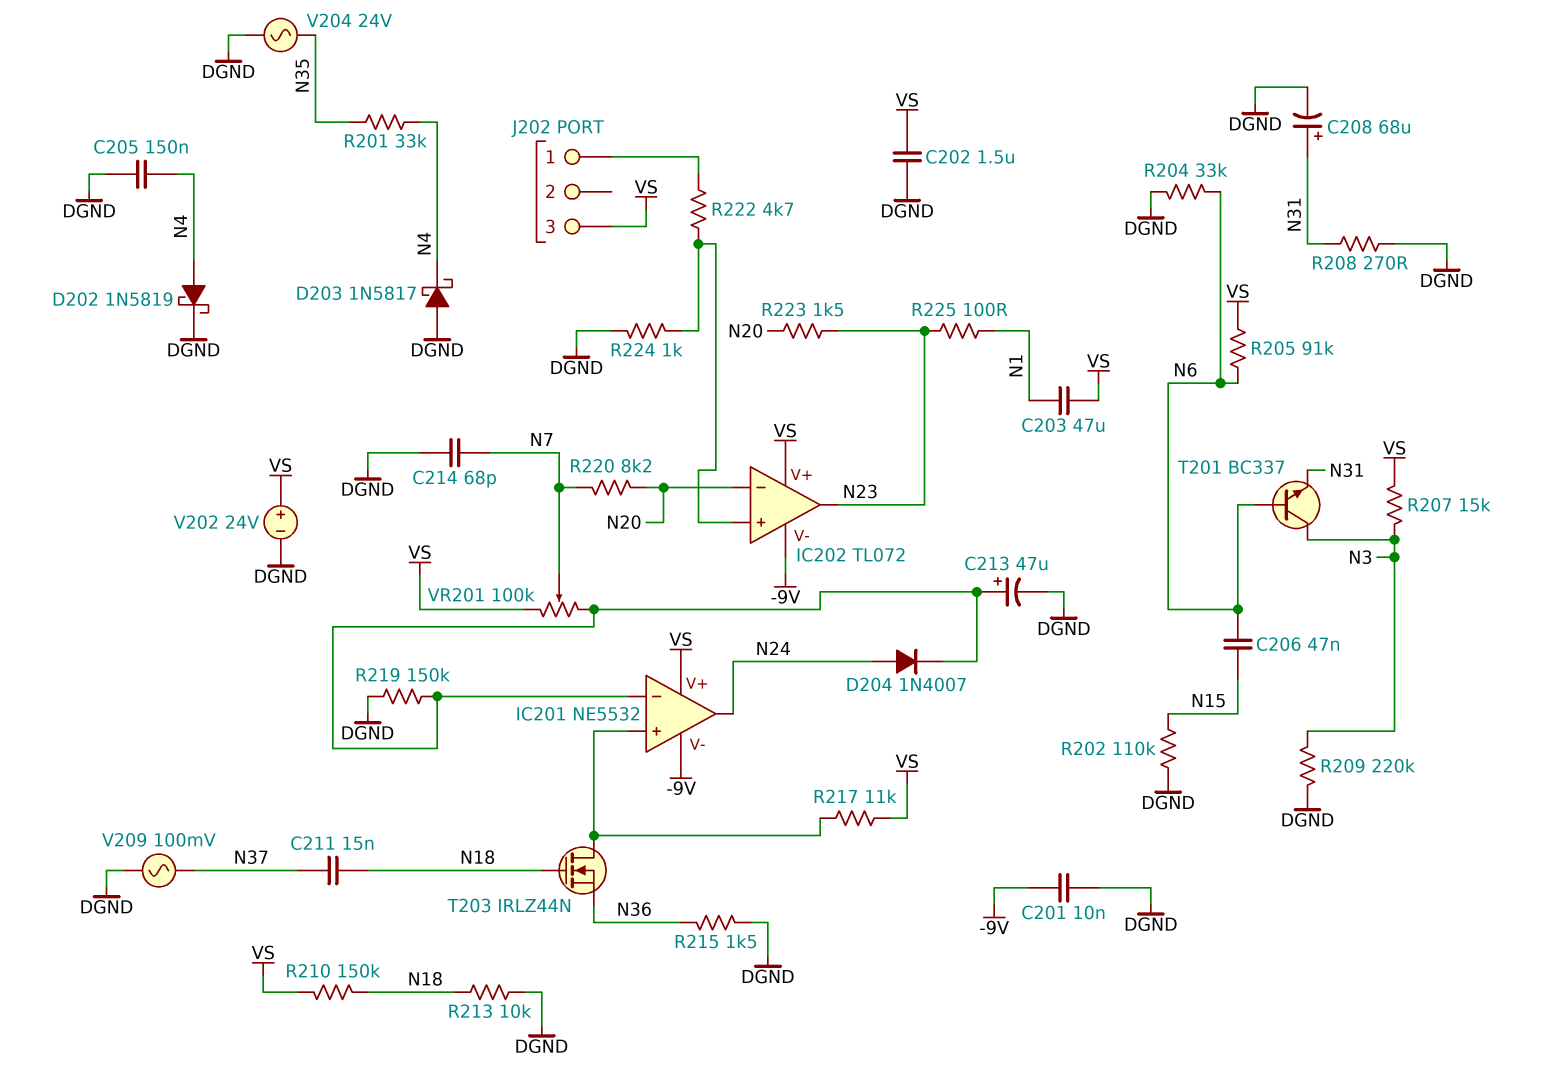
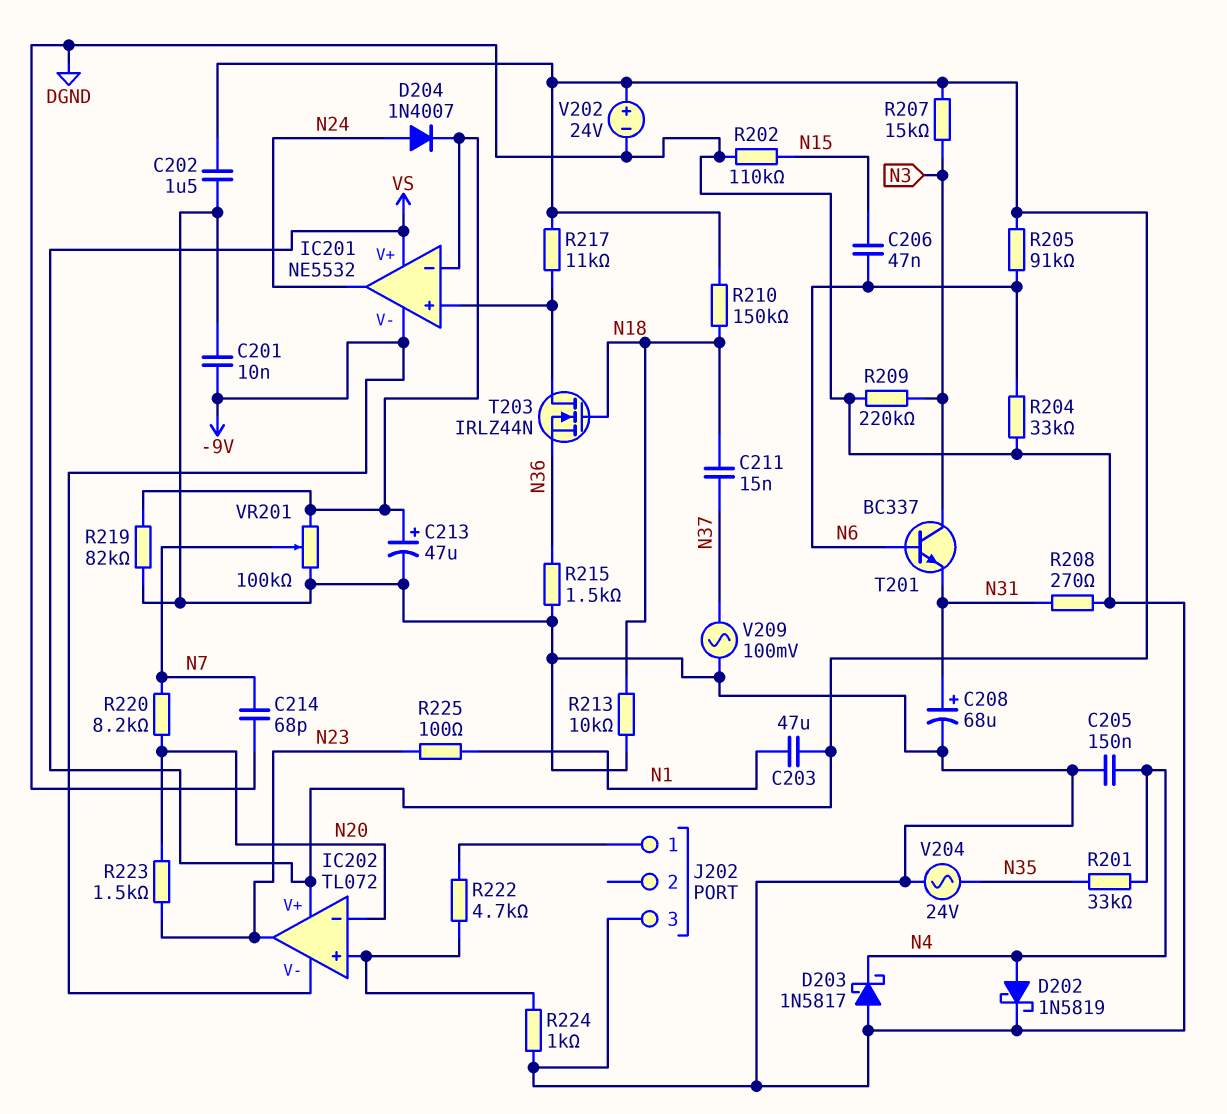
J202 pin 3: VS -> DGND
R219: 150k (DGND, IC201/in-) -> 82k (DGND, IC201/in-)
VR201: 100k (IC201/in-, VS, wiper N7) -> 100k (DGND, IC201/in-, wiper N7)

